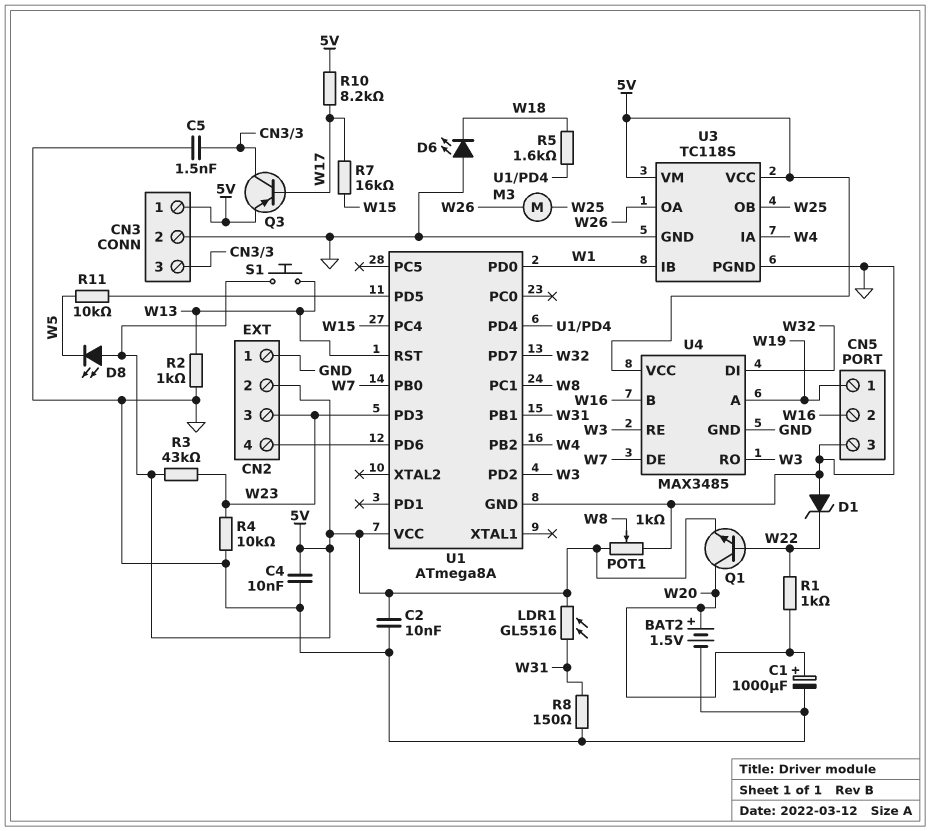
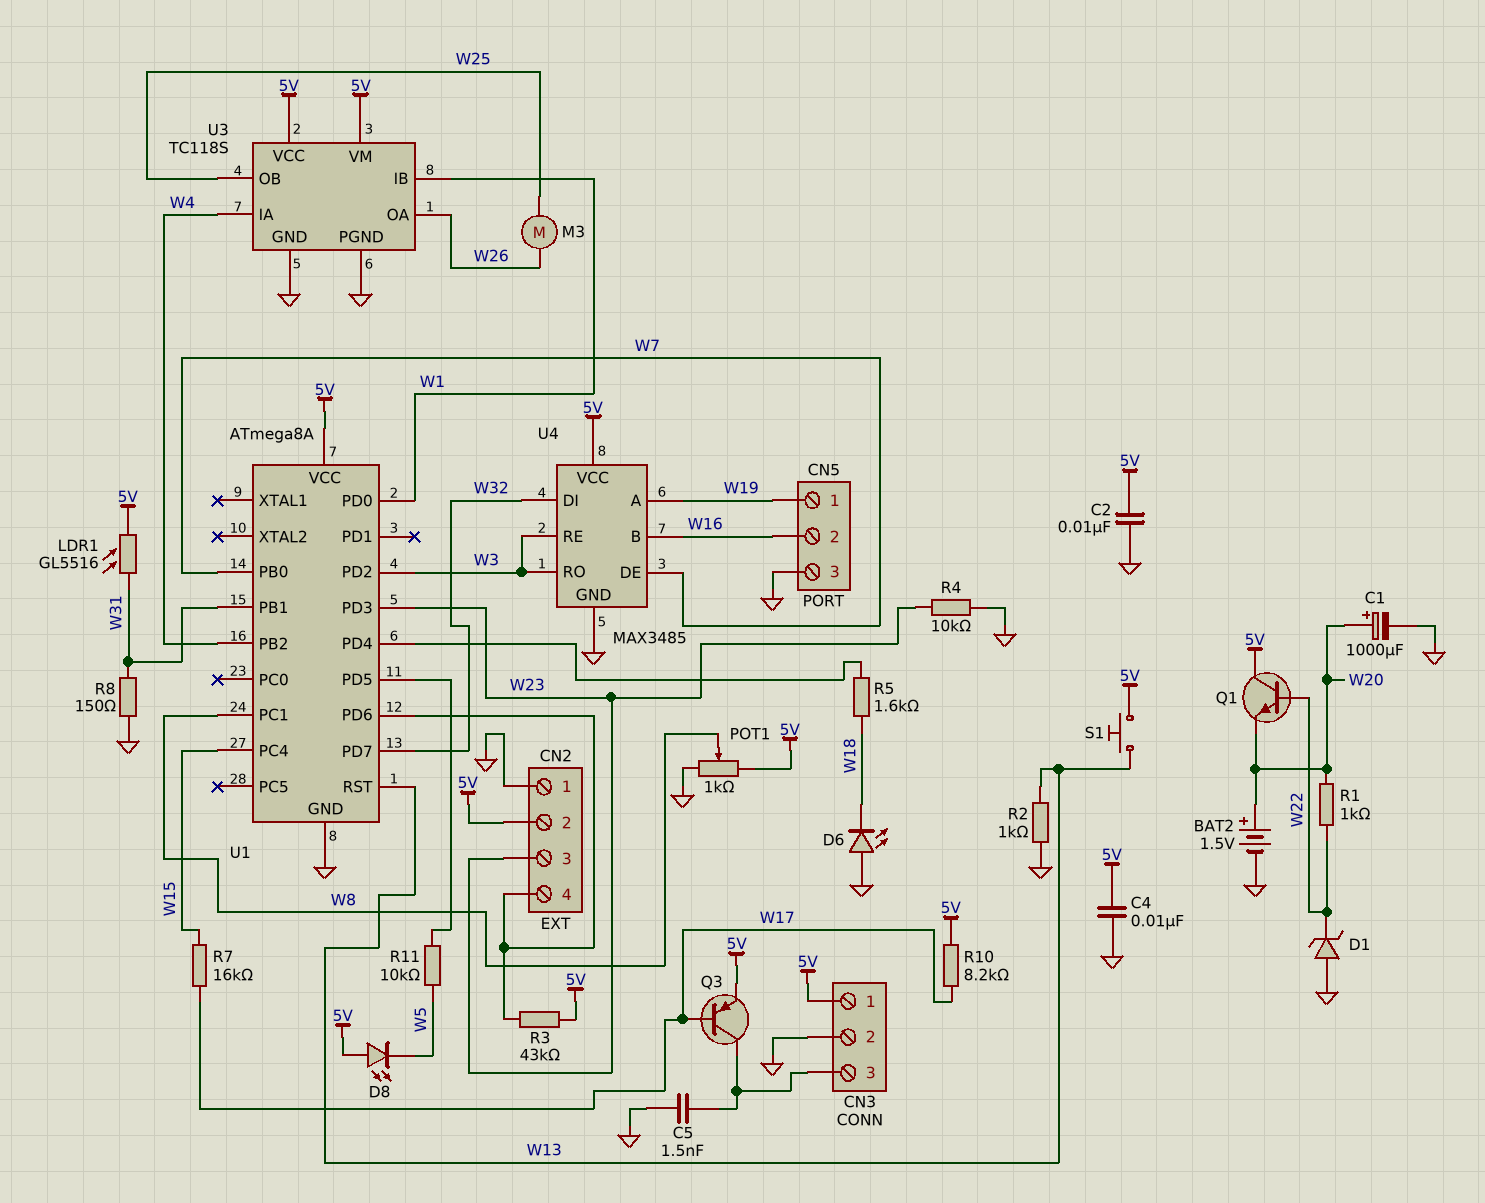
Q1: NPN (B W22, C W20, E 5V) -> NPN (B W22, C 5V, E W20)
R3: 43k (5V, W23) -> 43k (5V, CN2/4)

